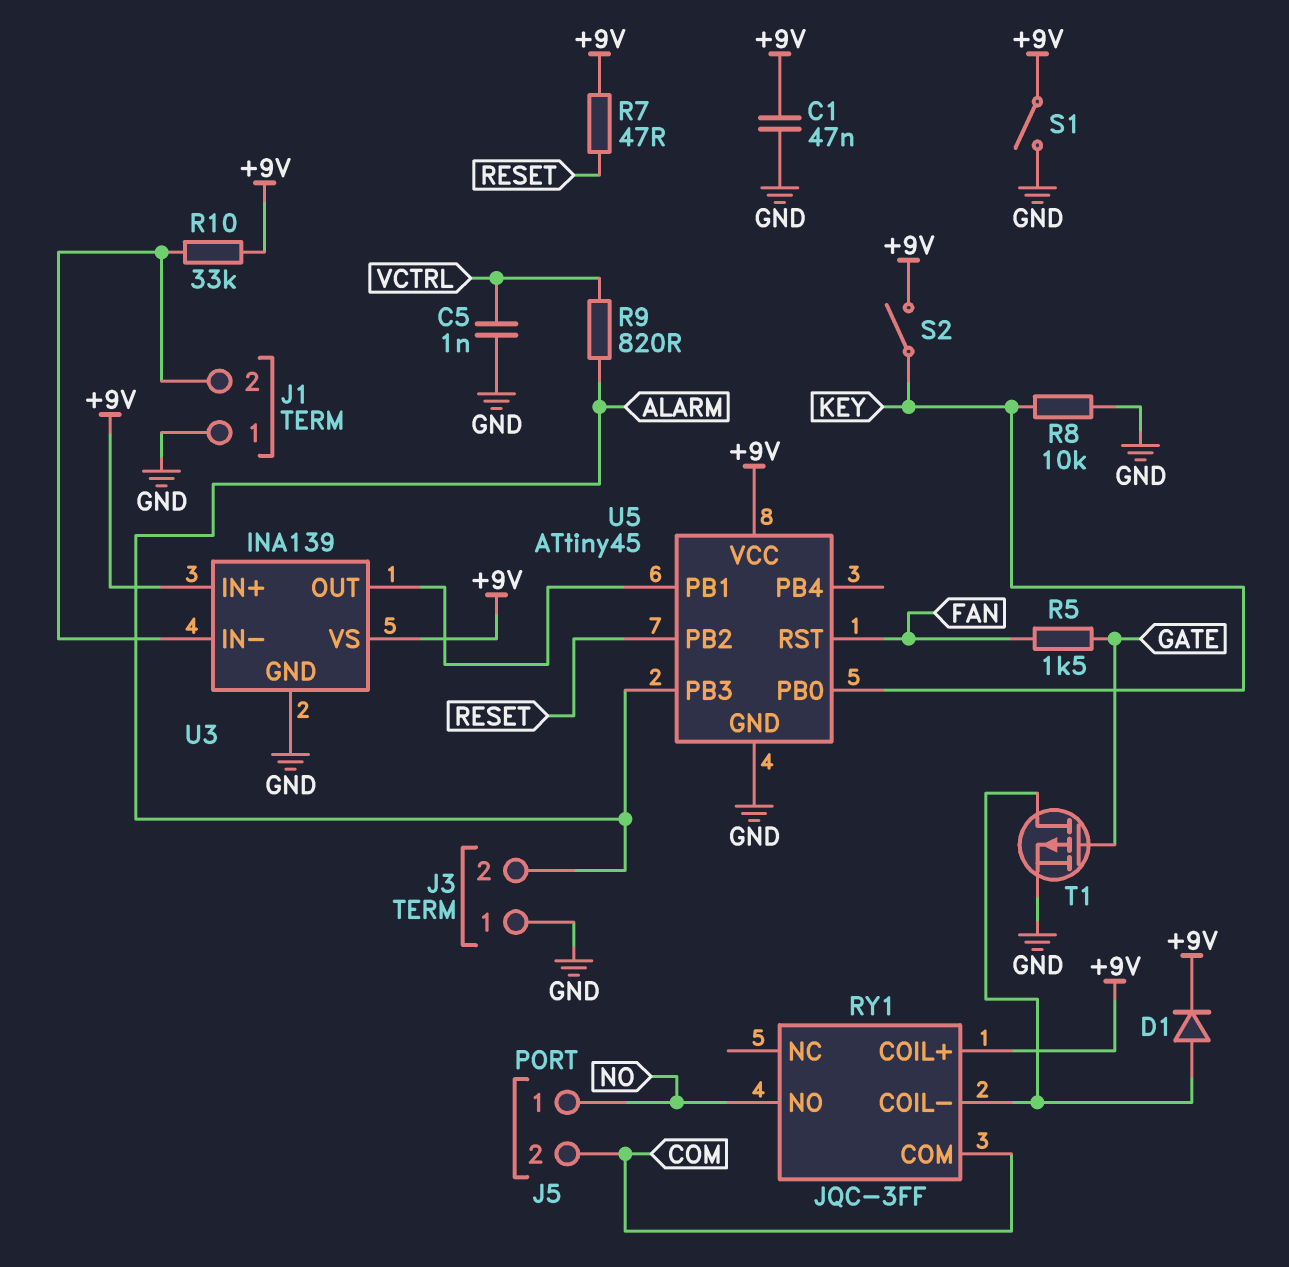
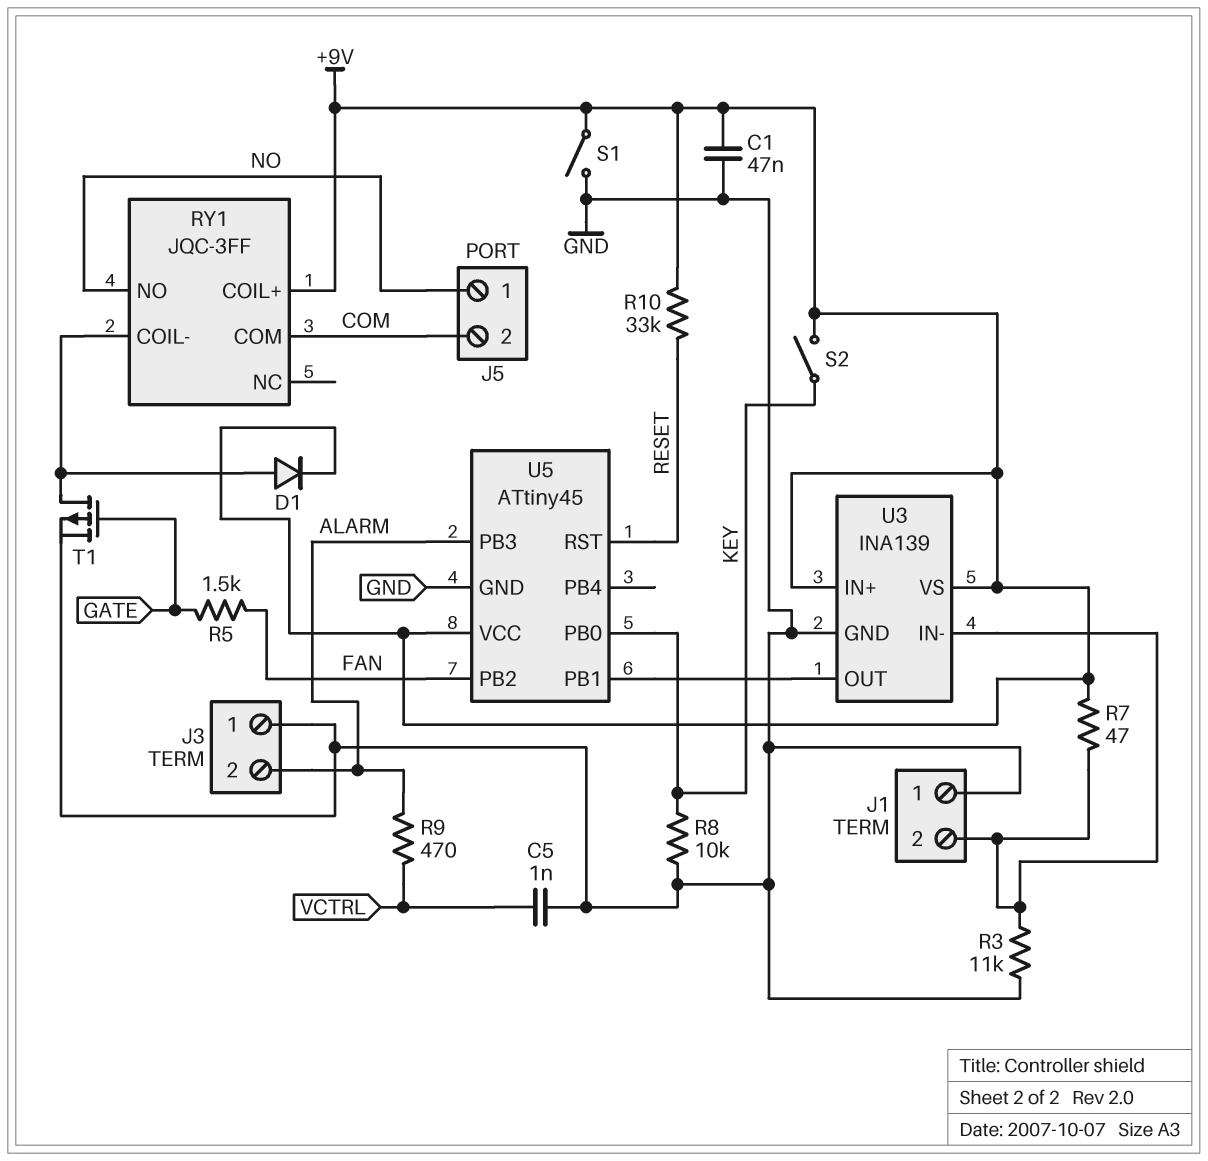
R3: none -> 11k (GND, J1/2)
R7: 47 (+9V, RESET) -> 47 (+9V, J1/2)
R9: 820 (ALARM, VCTRL) -> 470 (ALARM, VCTRL)
R10: 33k (+9V, J1/2) -> 33k (+9V, RESET)
U5 pin PB2: RESET -> FAN
U5 pin RST: FAN -> RESET

